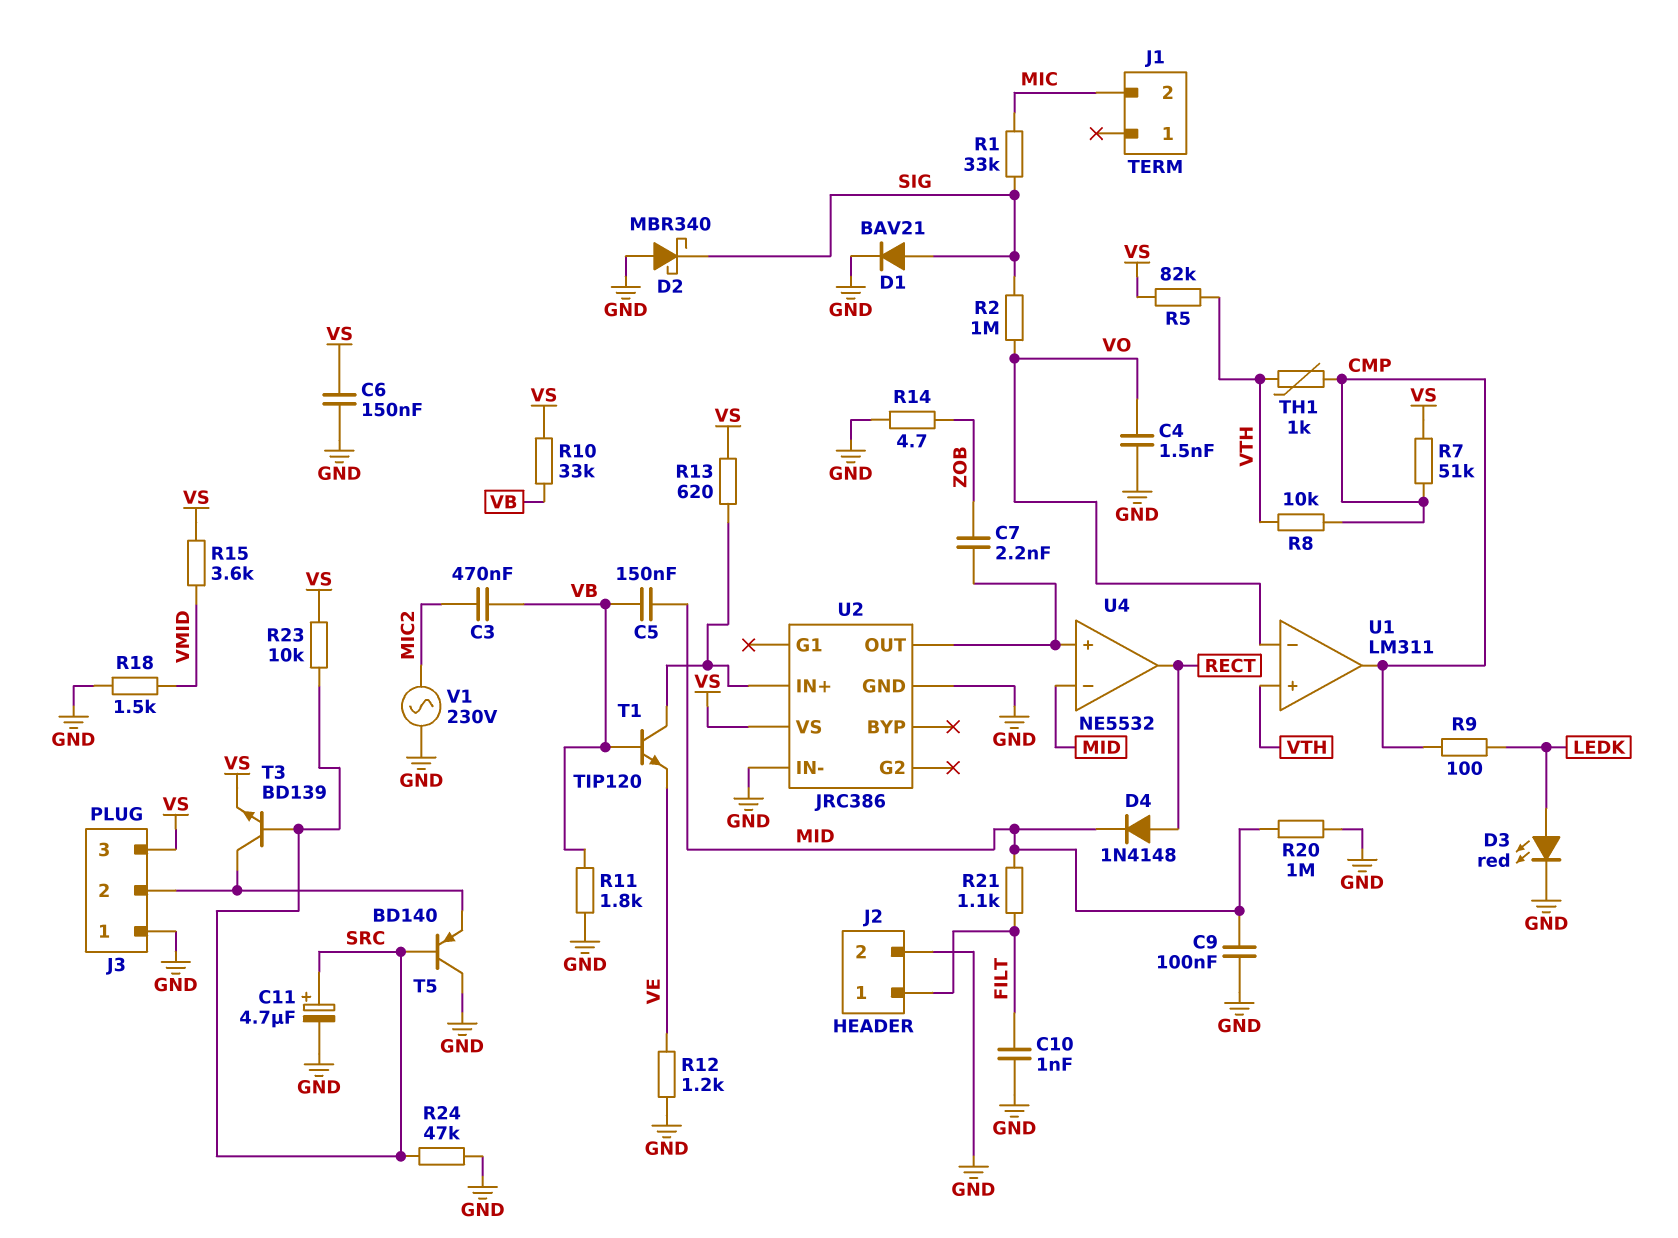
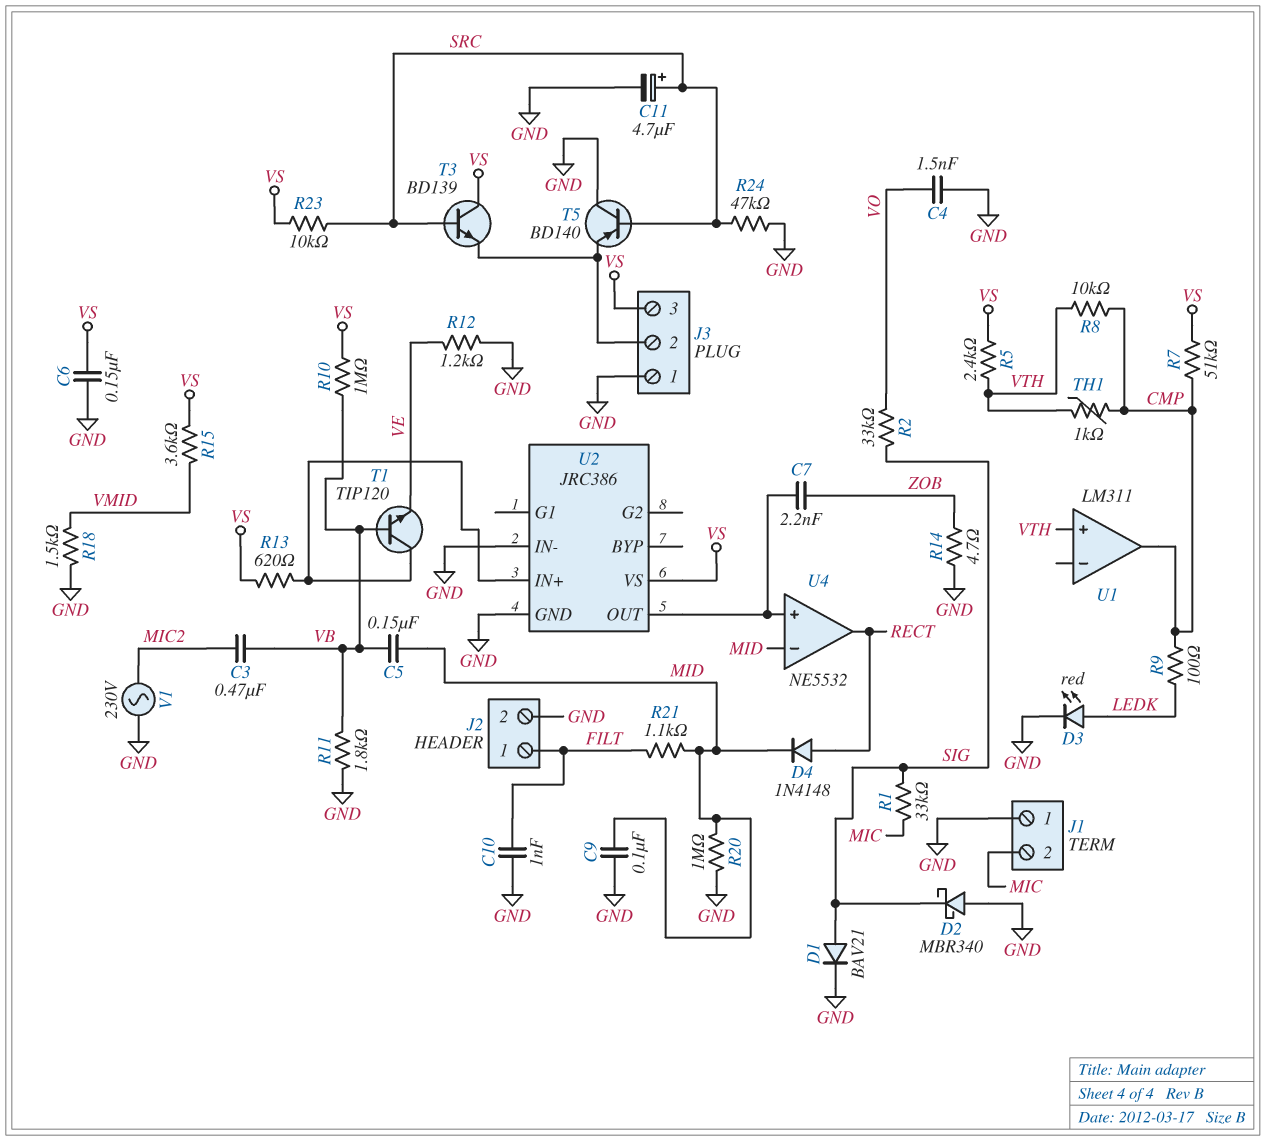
J1 pin 1: none -> GND
R2: 1M (SIG, VO) -> 33k (SIG, VO)
R5: 82k (VS, VTH) -> 2.4k (VS, VTH)
R10: 33k (VB, VS) -> 1M (VB, VS)
T3: NPN BD139 (B SRC, C J3/2, E VS) -> NPN BD139 (B SRC, C VS, E J3/2)
U1 pin in-: VO -> none

